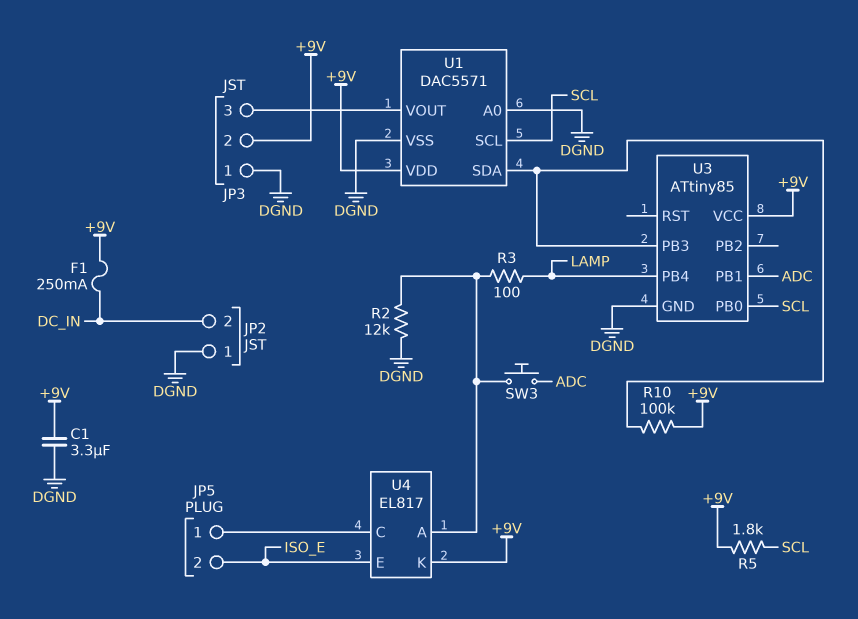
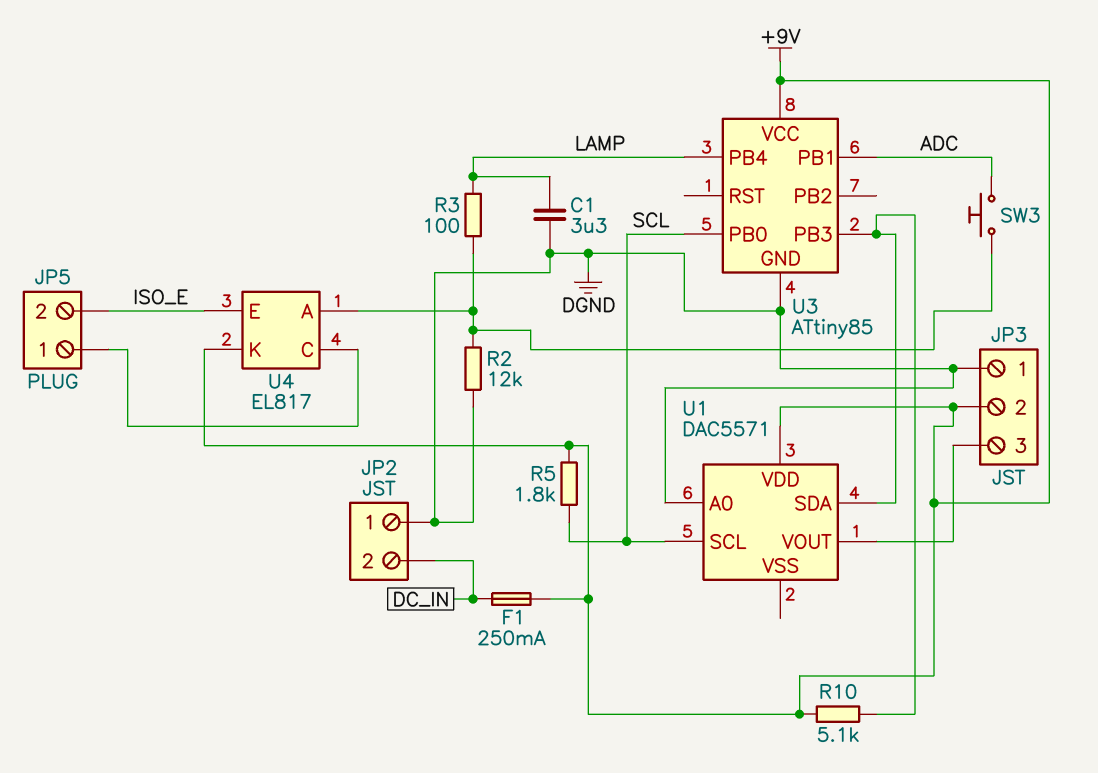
C1: 3.3uF (+9V, DGND) -> 3.3uF (DGND, LAMP)
R10: 100k (+9V, U1/SDA) -> 5.1k (+9V, U1/SDA)
U1 pin VSS: DGND -> none

